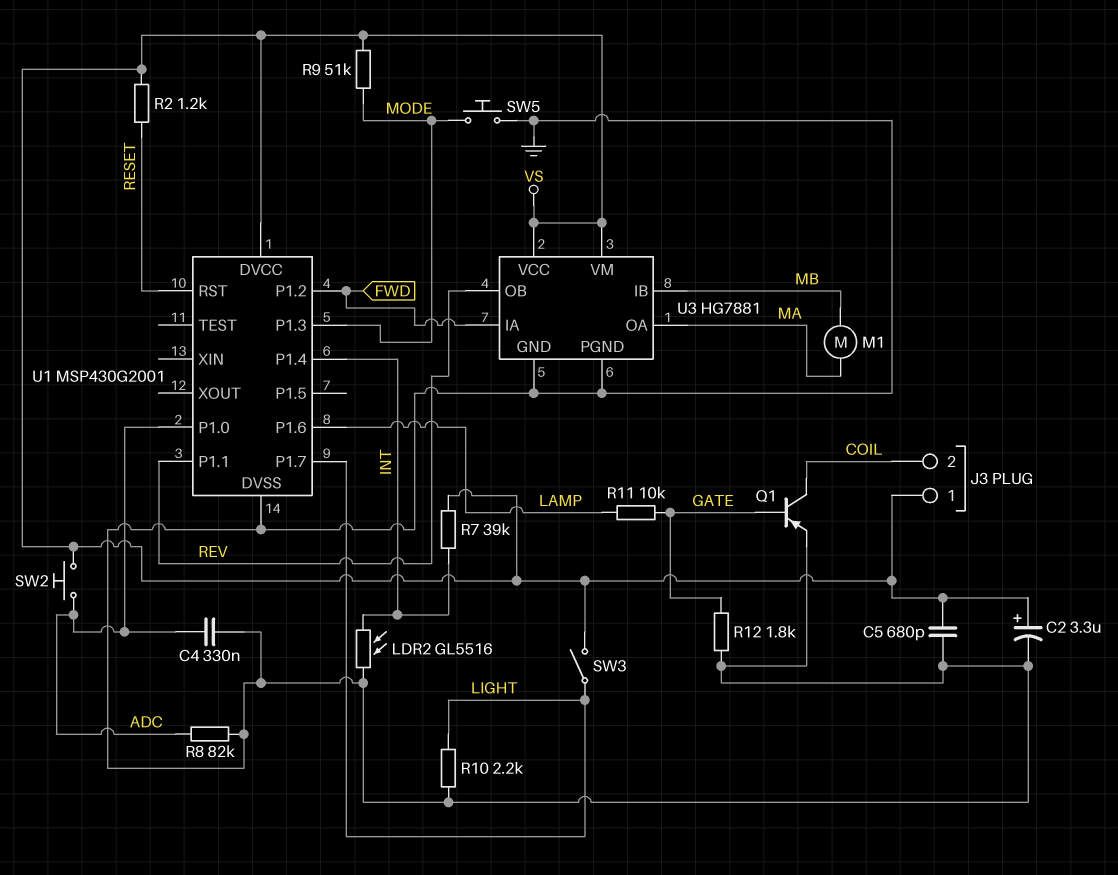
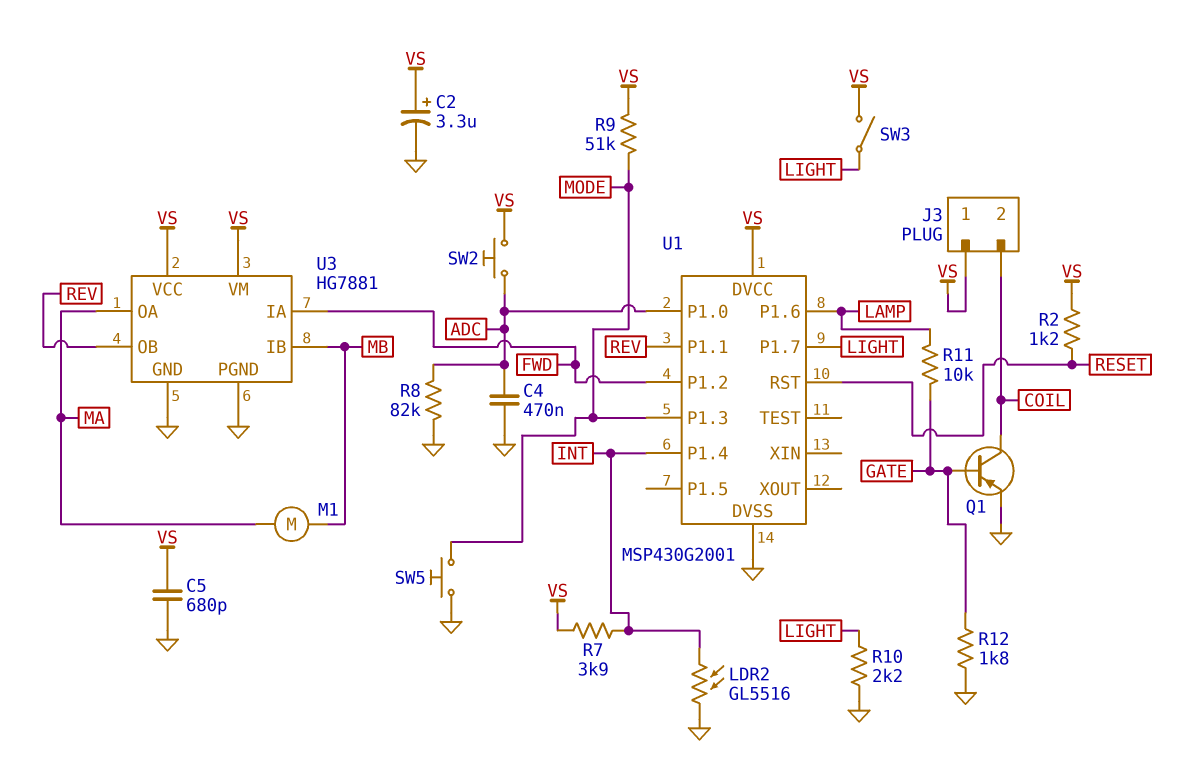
C4: 330nF (ADC, GND) -> 470nF (ADC, GND)
R7: 39k (INT, VS) -> 3.9k (INT, VS)

